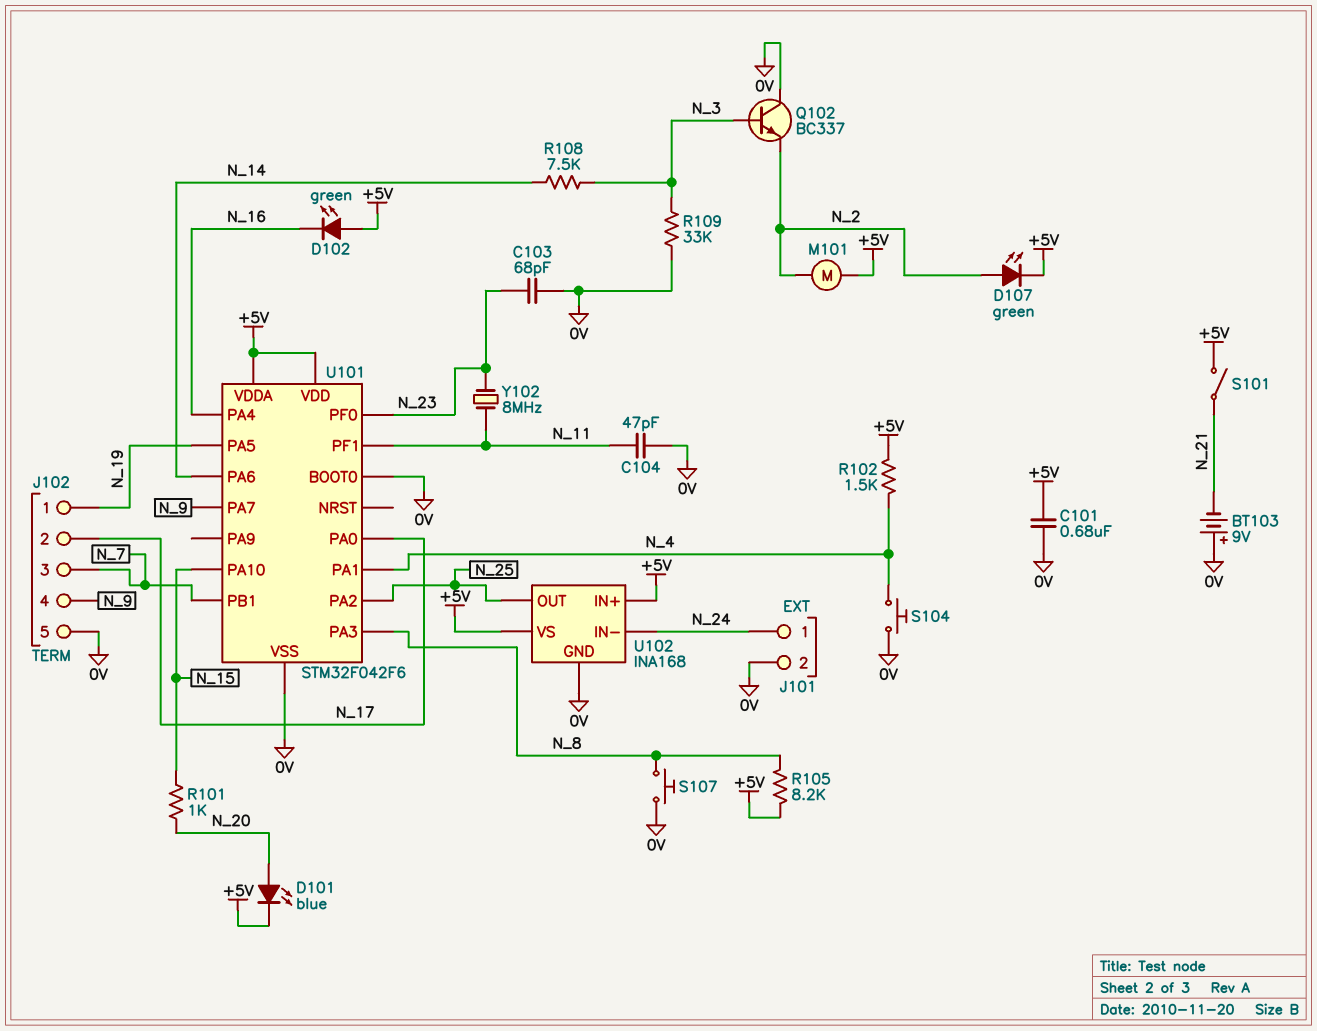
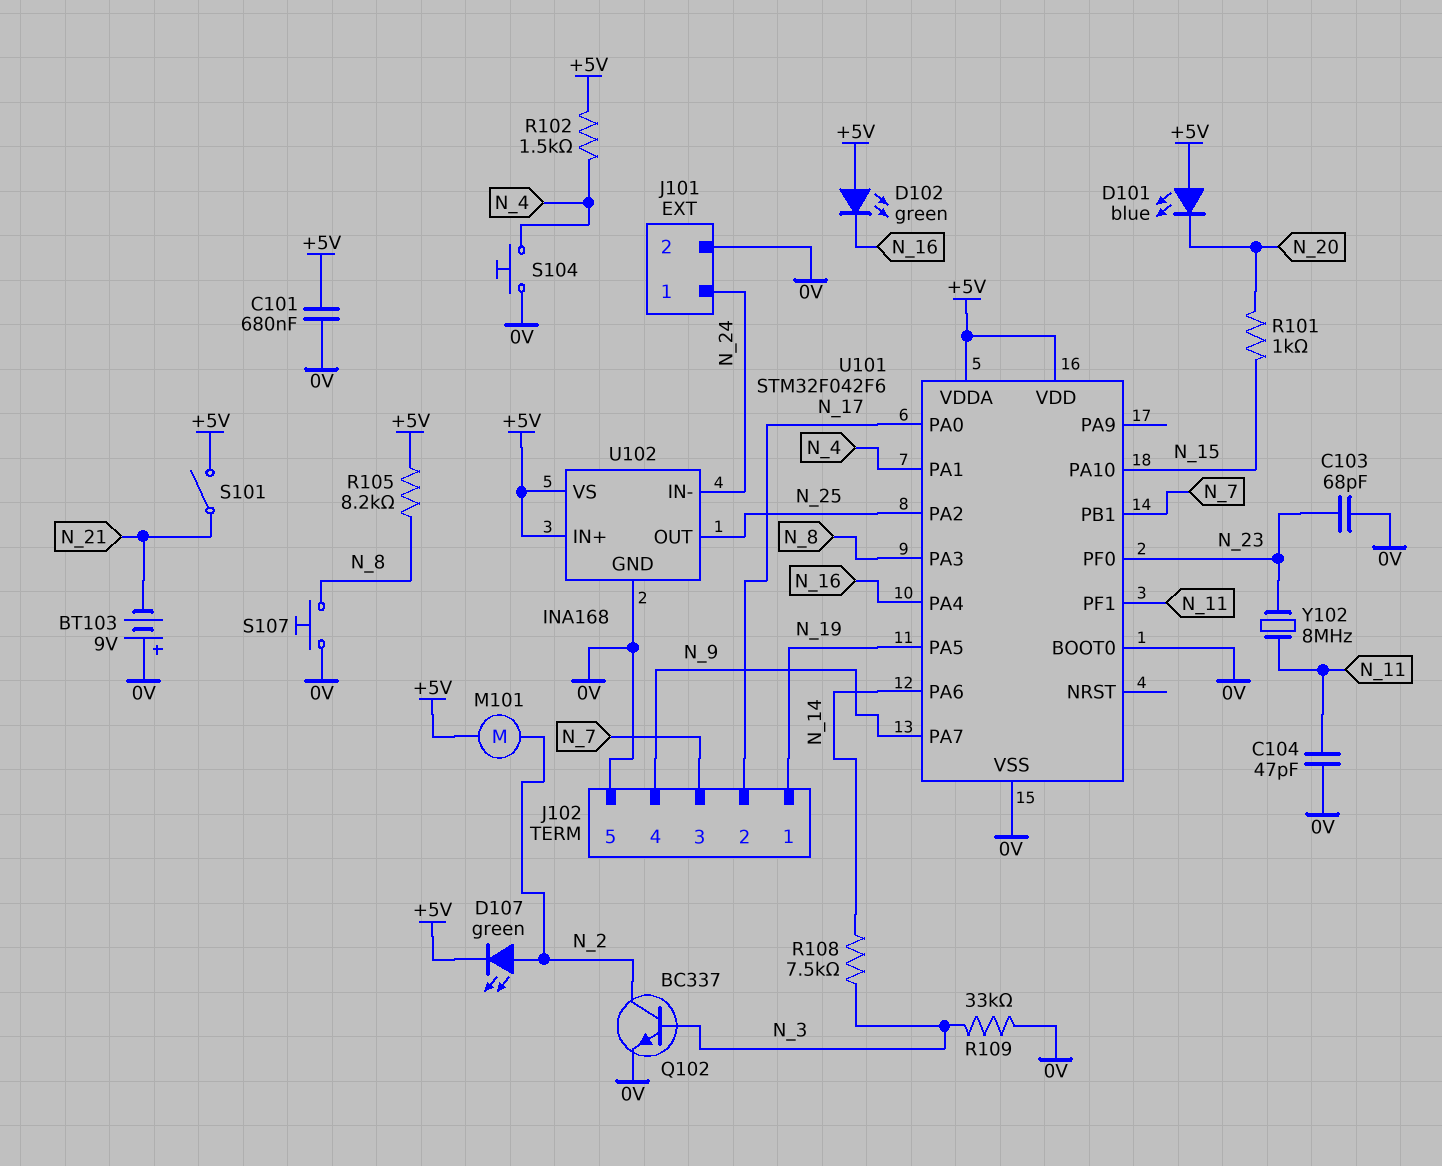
D101: LED blue (A N_20, K +5V) -> LED blue (A +5V, K N_20)
Q102: NPN BC337 (B N_3, C 0V, E N_2) -> NPN BC337 (B N_3, C N_2, E 0V)

